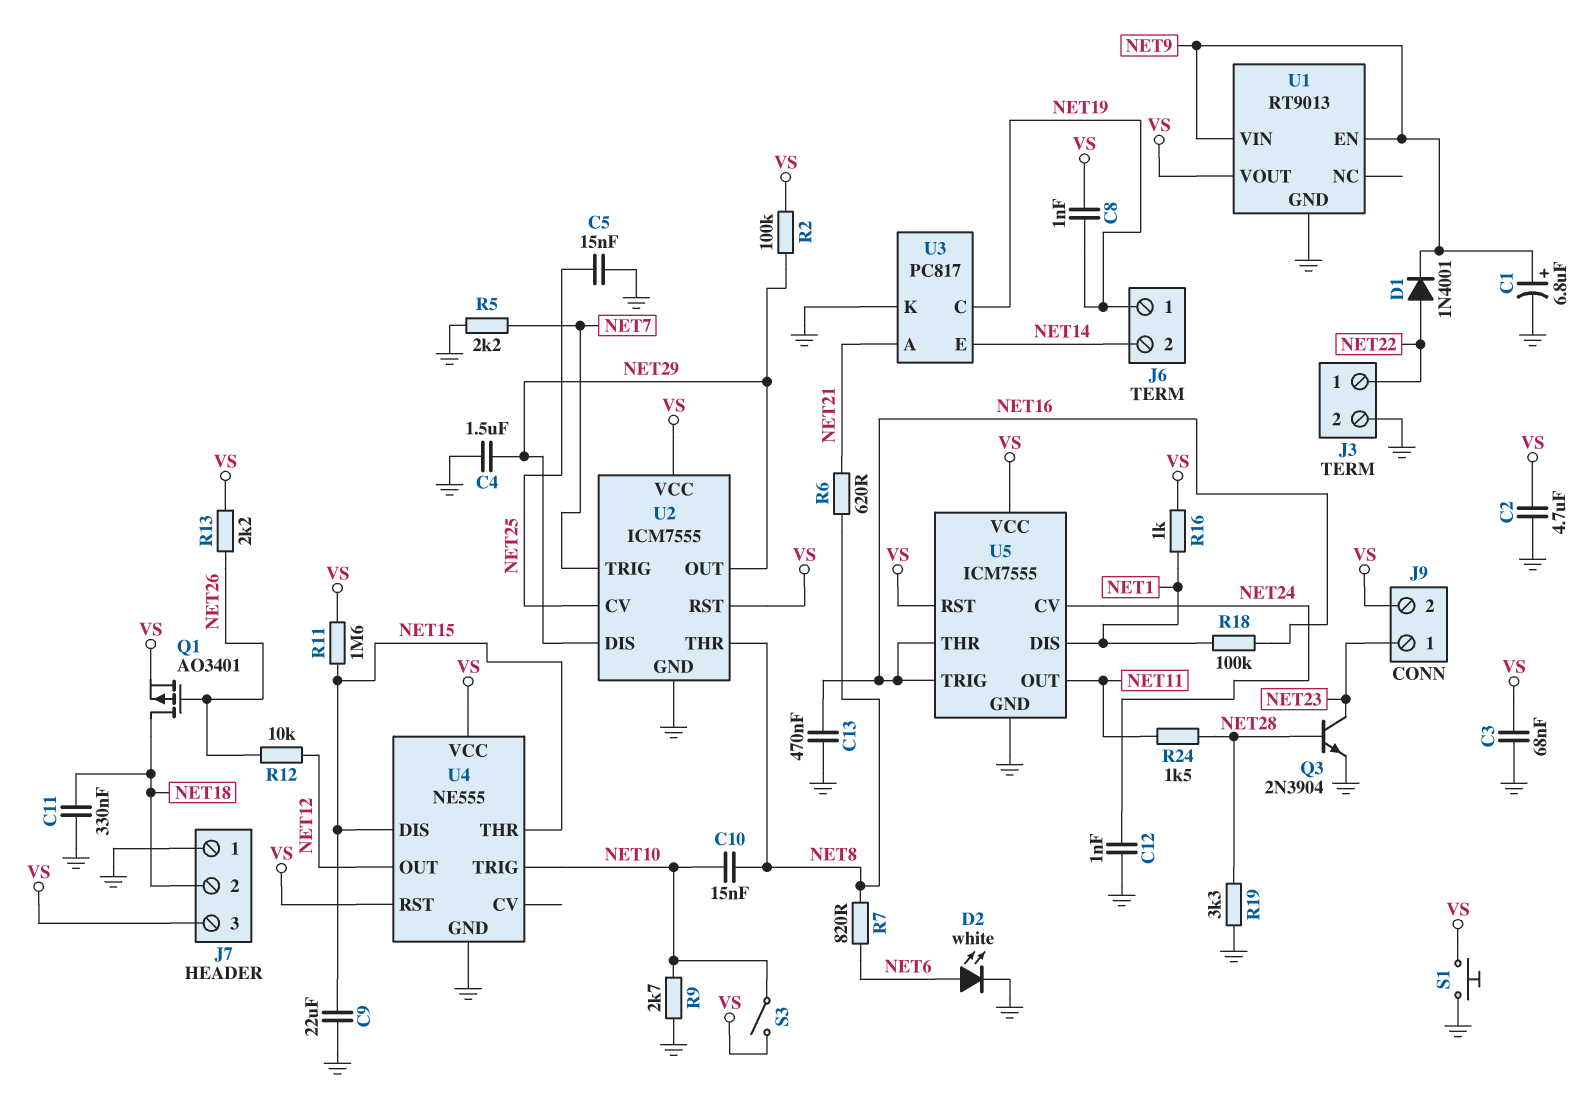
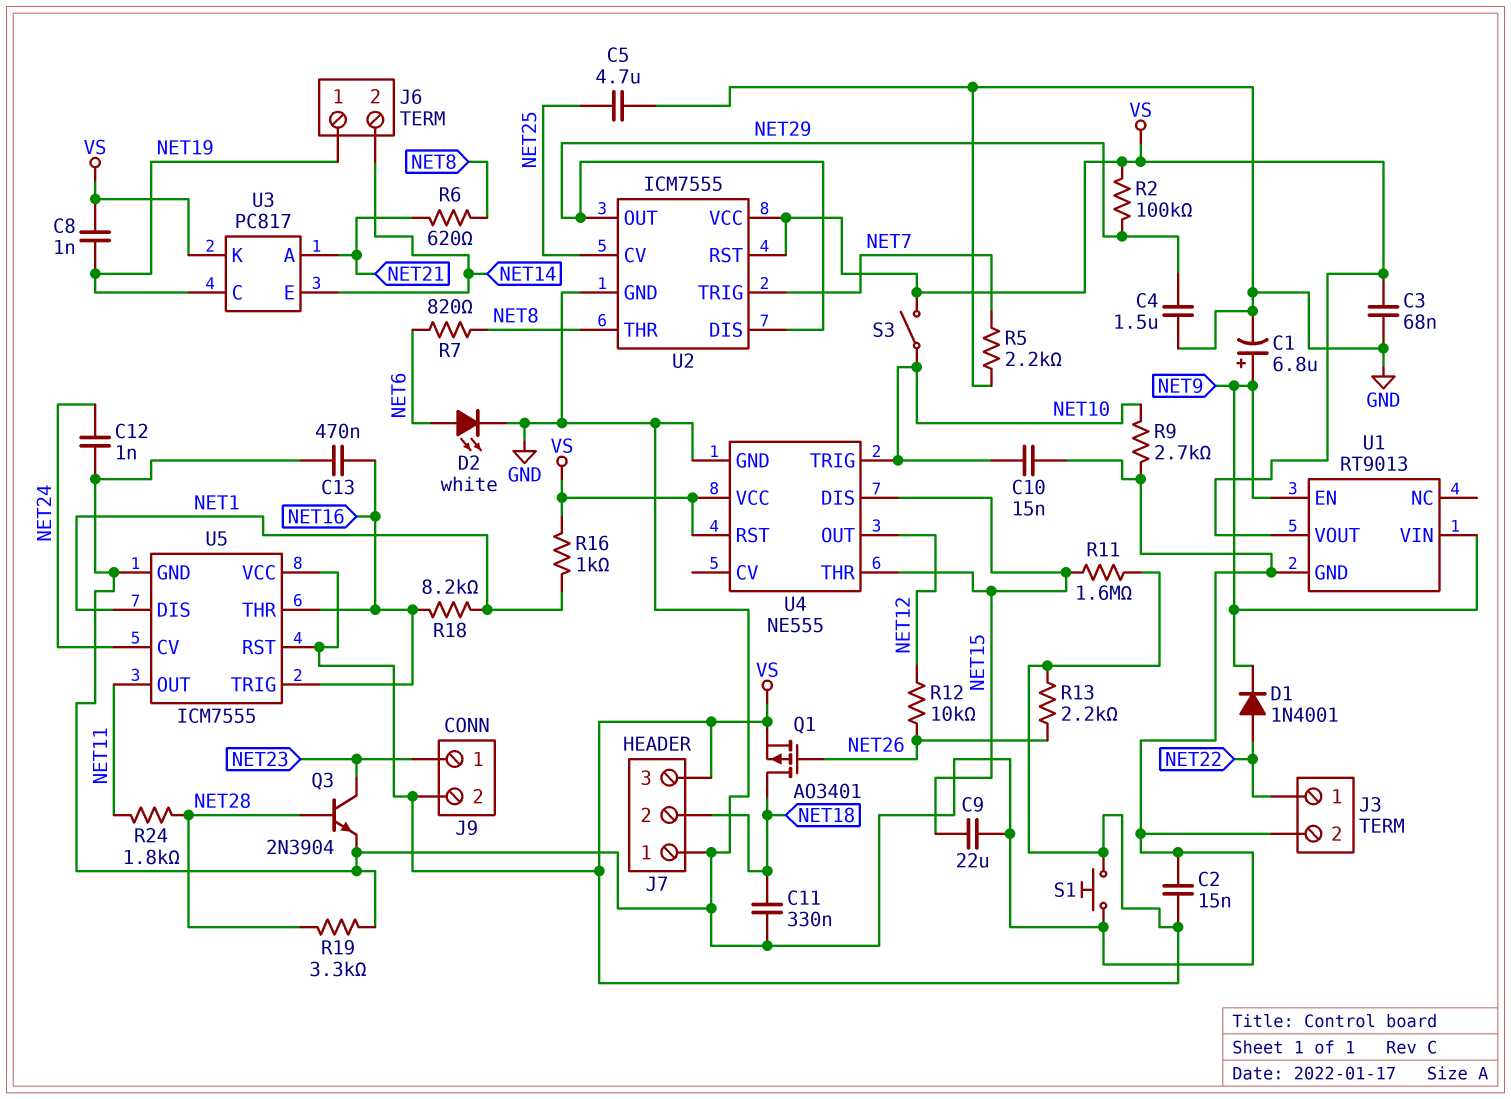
C2: 4.7uF (GND, VS) -> 15nF (GND, VS)
C5: 15nF (GND, NET25) -> 4.7uF (GND, NET25)
C10: 15nF (NET8, NET10) -> 15nF (GND, NET10)
R18: 100k (NET1, NET16) -> 8.2k (NET1, NET16)
R24: 1.5k (NET11, NET28) -> 1.8k (NET11, NET28)
U3 pin K: GND -> VS

